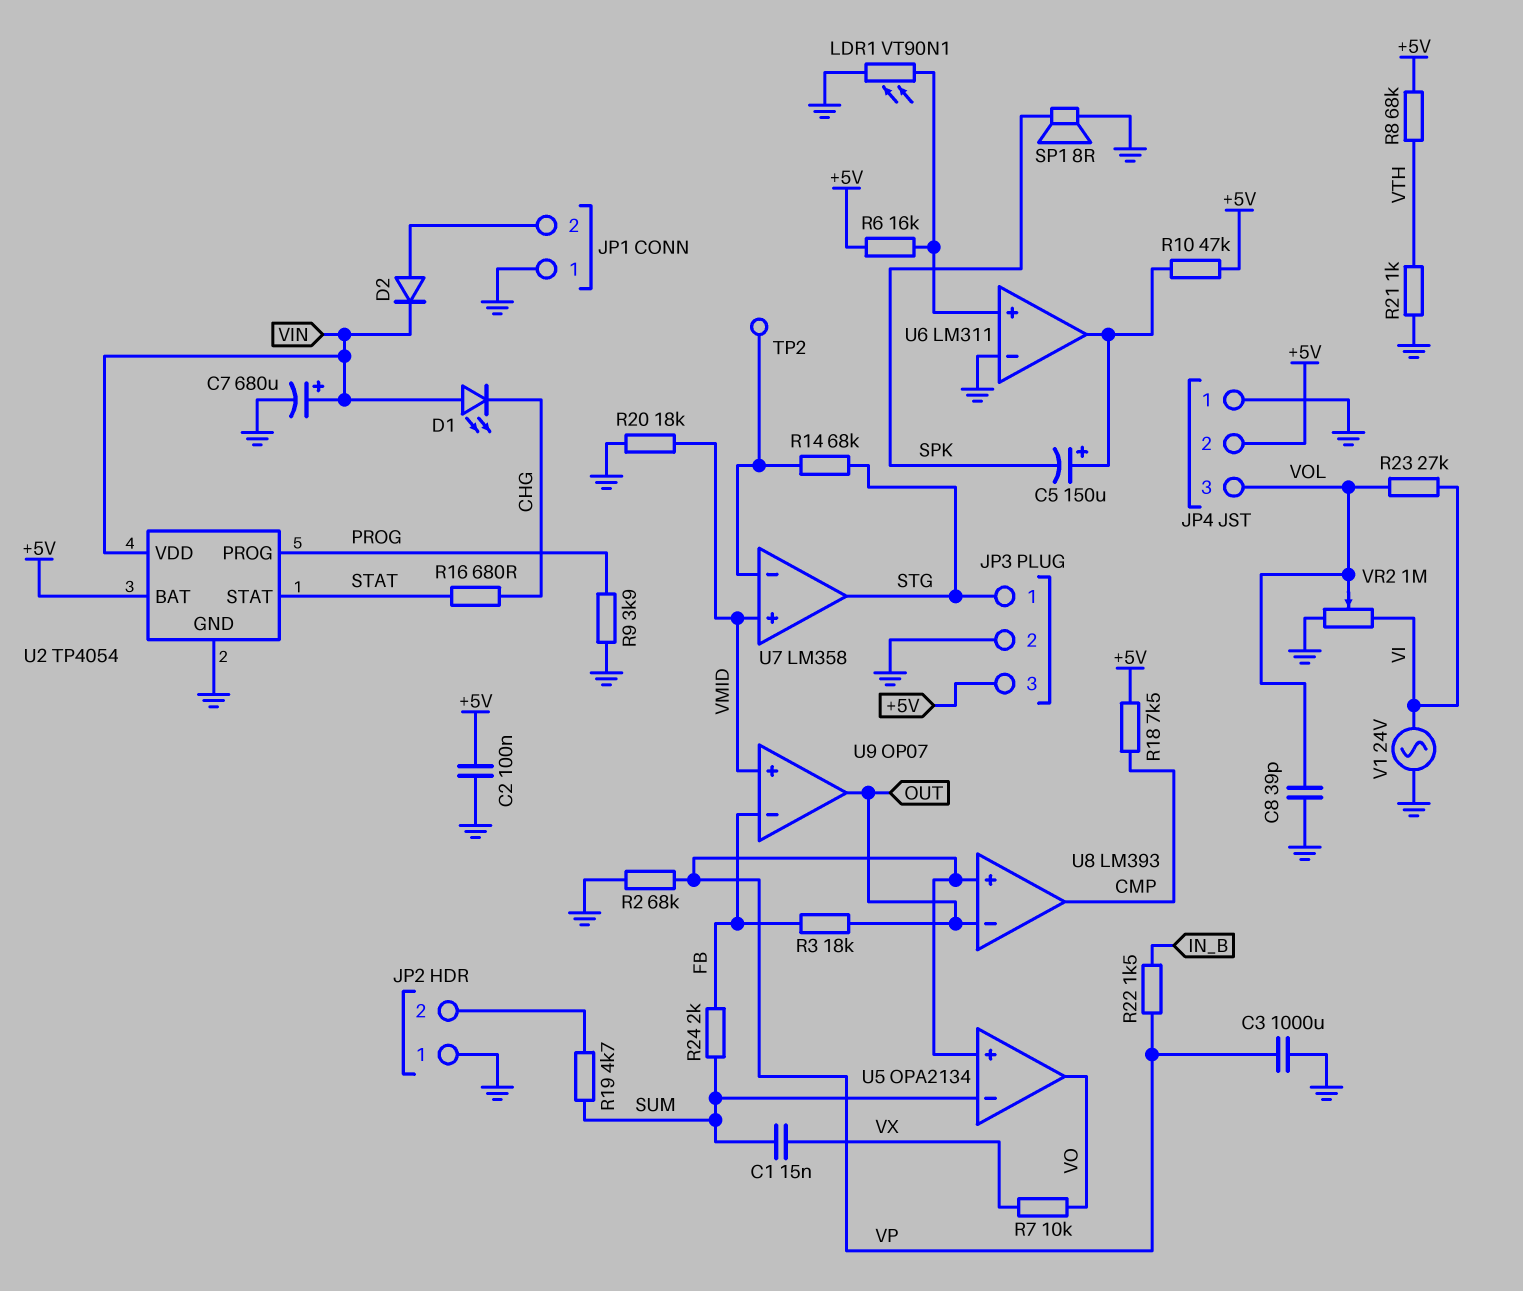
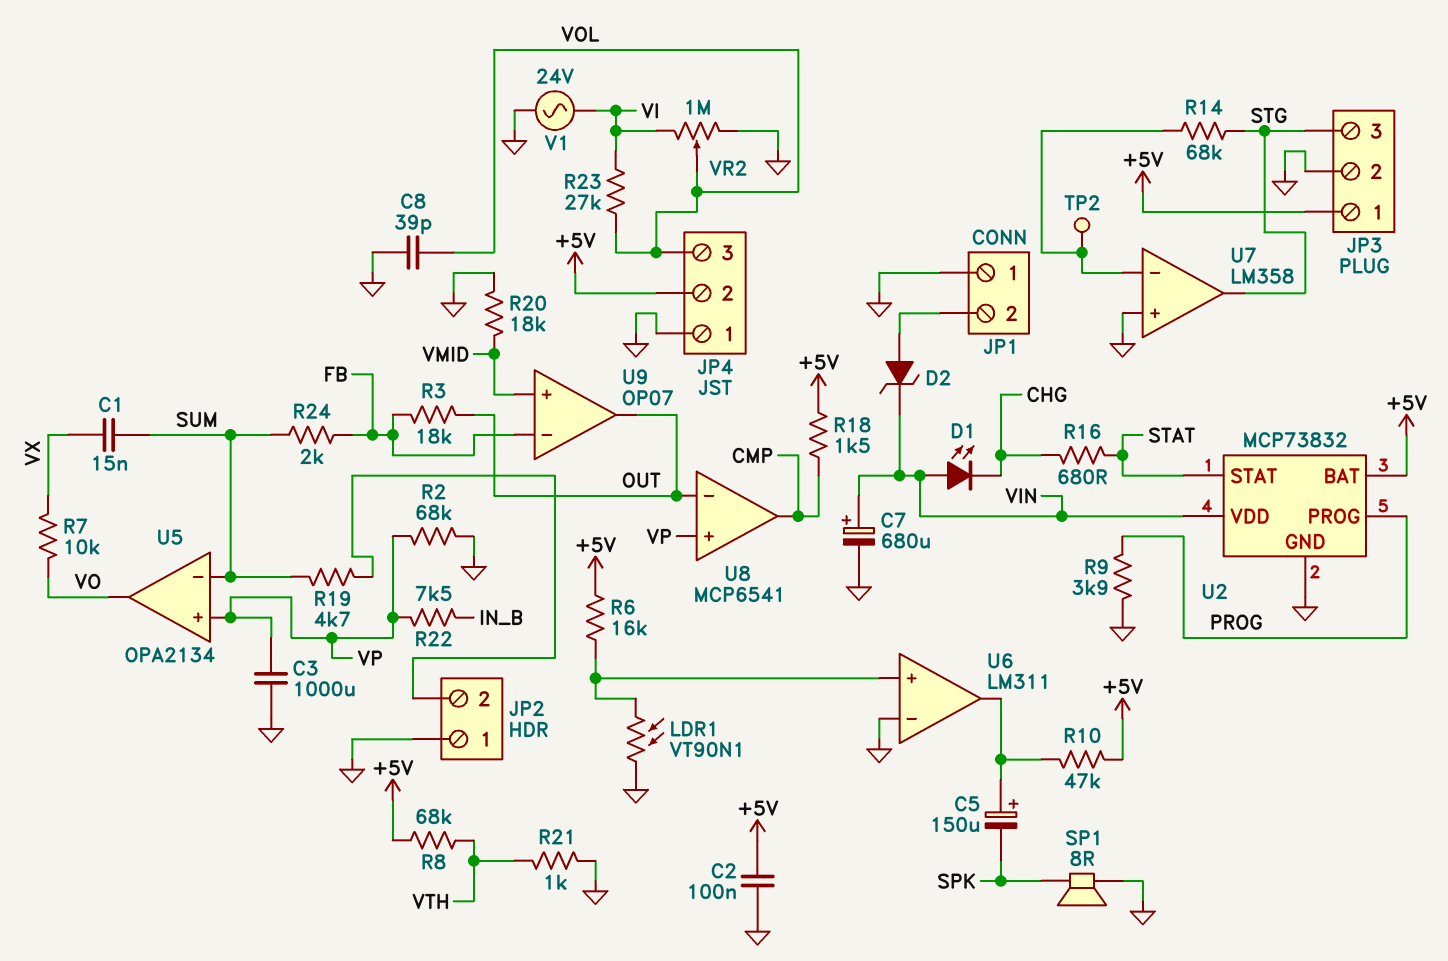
D2: diode (A JP1/2, K VIN) -> zener (A JP1/2, K VIN)
JP3 pin 1: STG -> +5V
JP3 pin 3: +5V -> STG
R18: 7.5k (+5V, CMP) -> 1.5k (+5V, CMP)
R22: 1.5k (IN_B, VP) -> 7.5k (IN_B, VP)
U2: TP4054 -> MCP73832
U7 pin in+: VMID -> GND
U8: LM393 -> MCP6541

